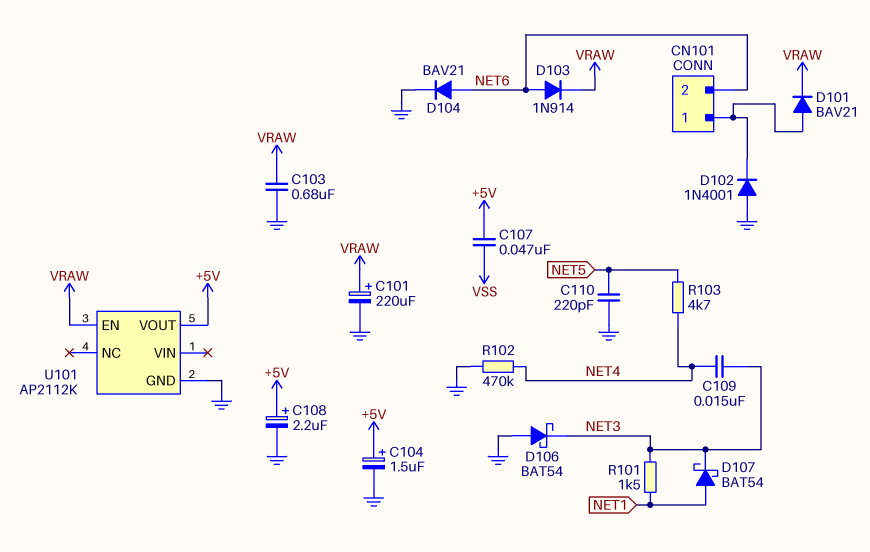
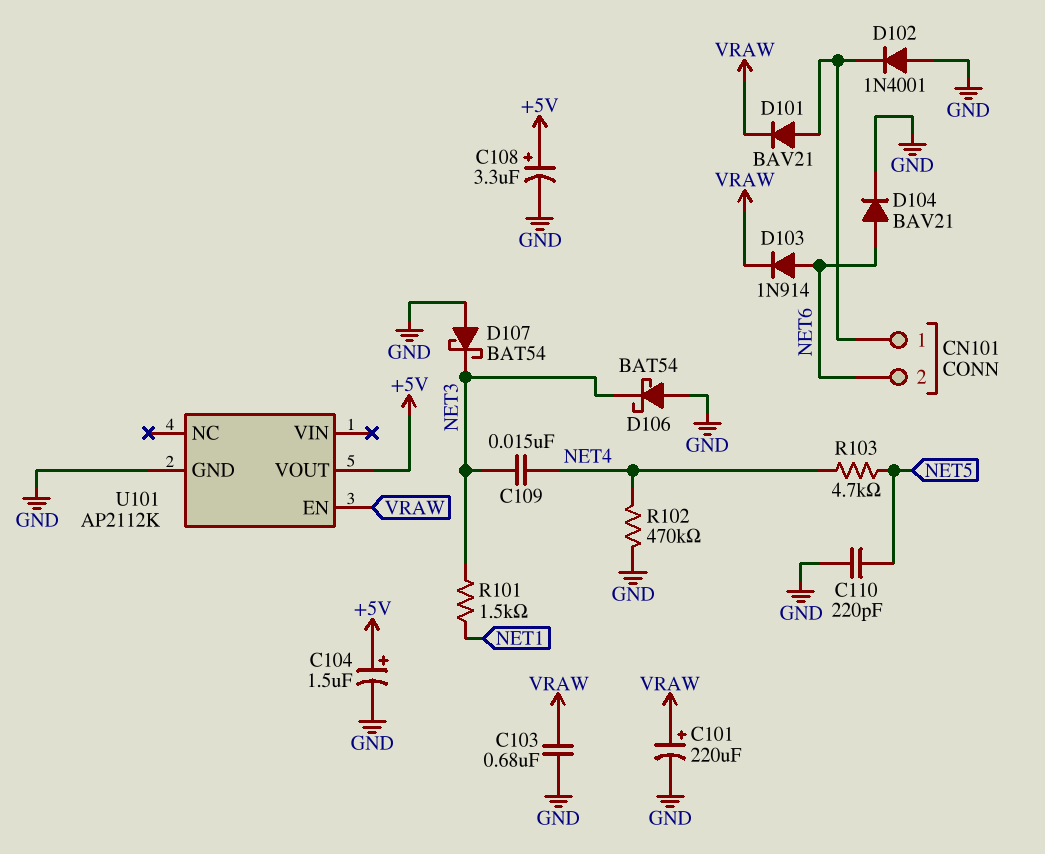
C107: 47nF (+5V, VSS) -> none
C108: 2.2uF (plus +5V, minus GND) -> 3.3uF (plus +5V, minus GND)
D107: schottky BAT54 (A NET1, K NET3) -> schottky BAT54 (A GND, K NET3)

